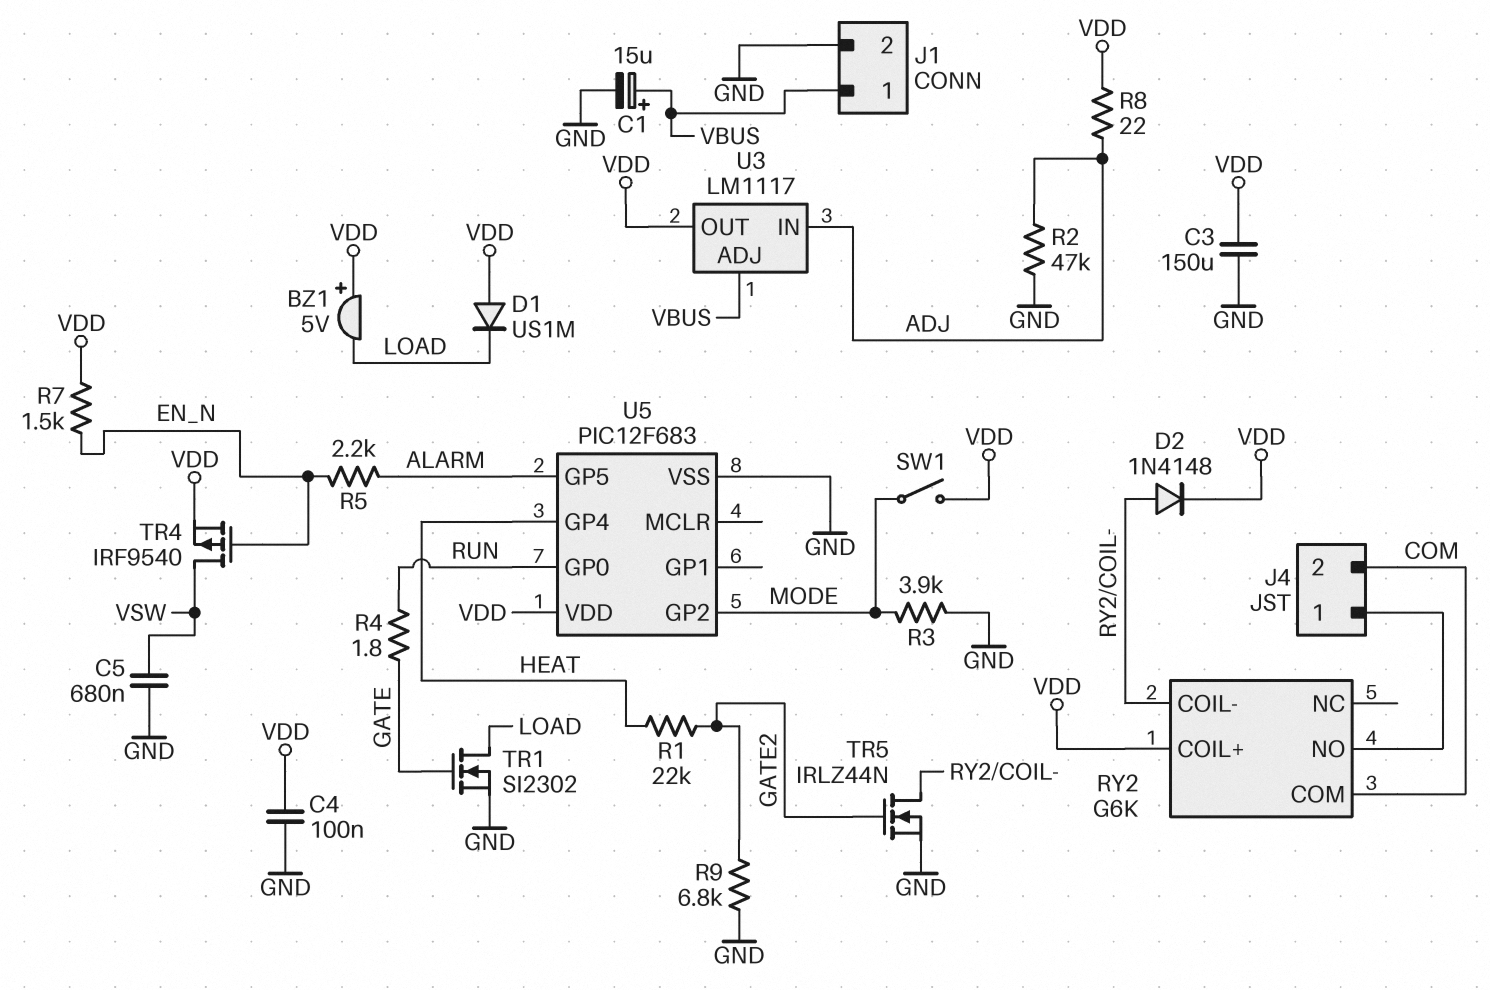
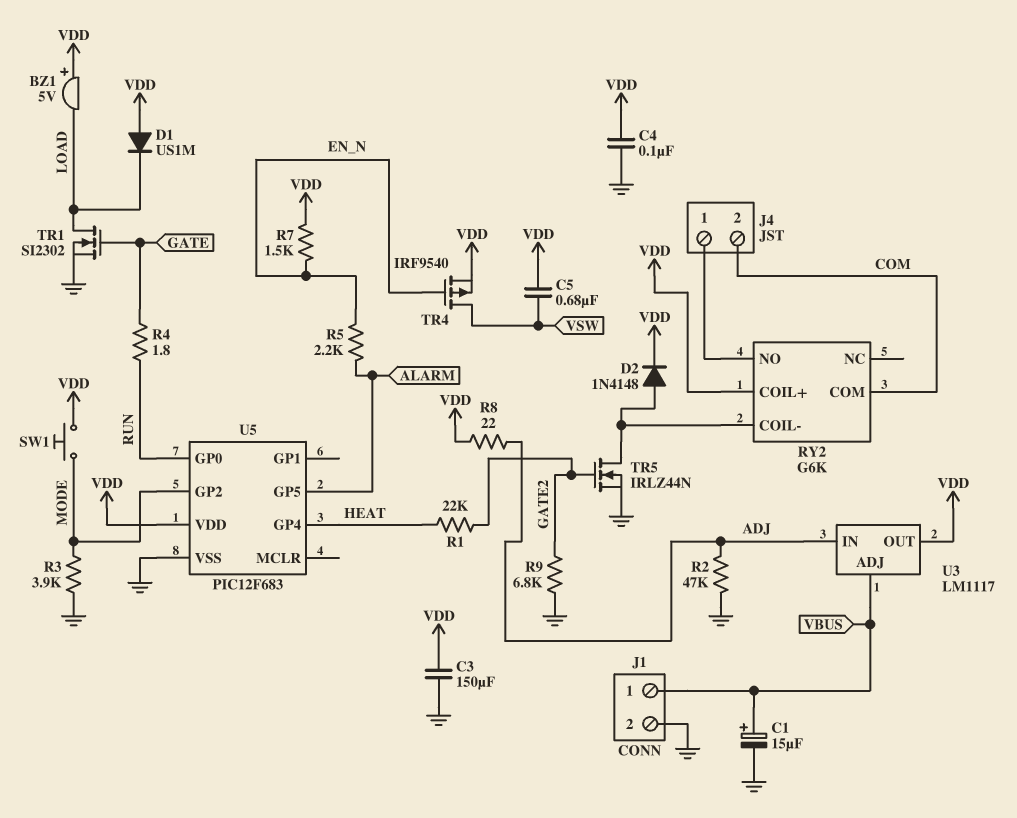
C5: 680nF (GND, VSW) -> 680nF (VDD, VSW)
SW1: switch (MODE, VDD) -> button (MODE, VDD)

